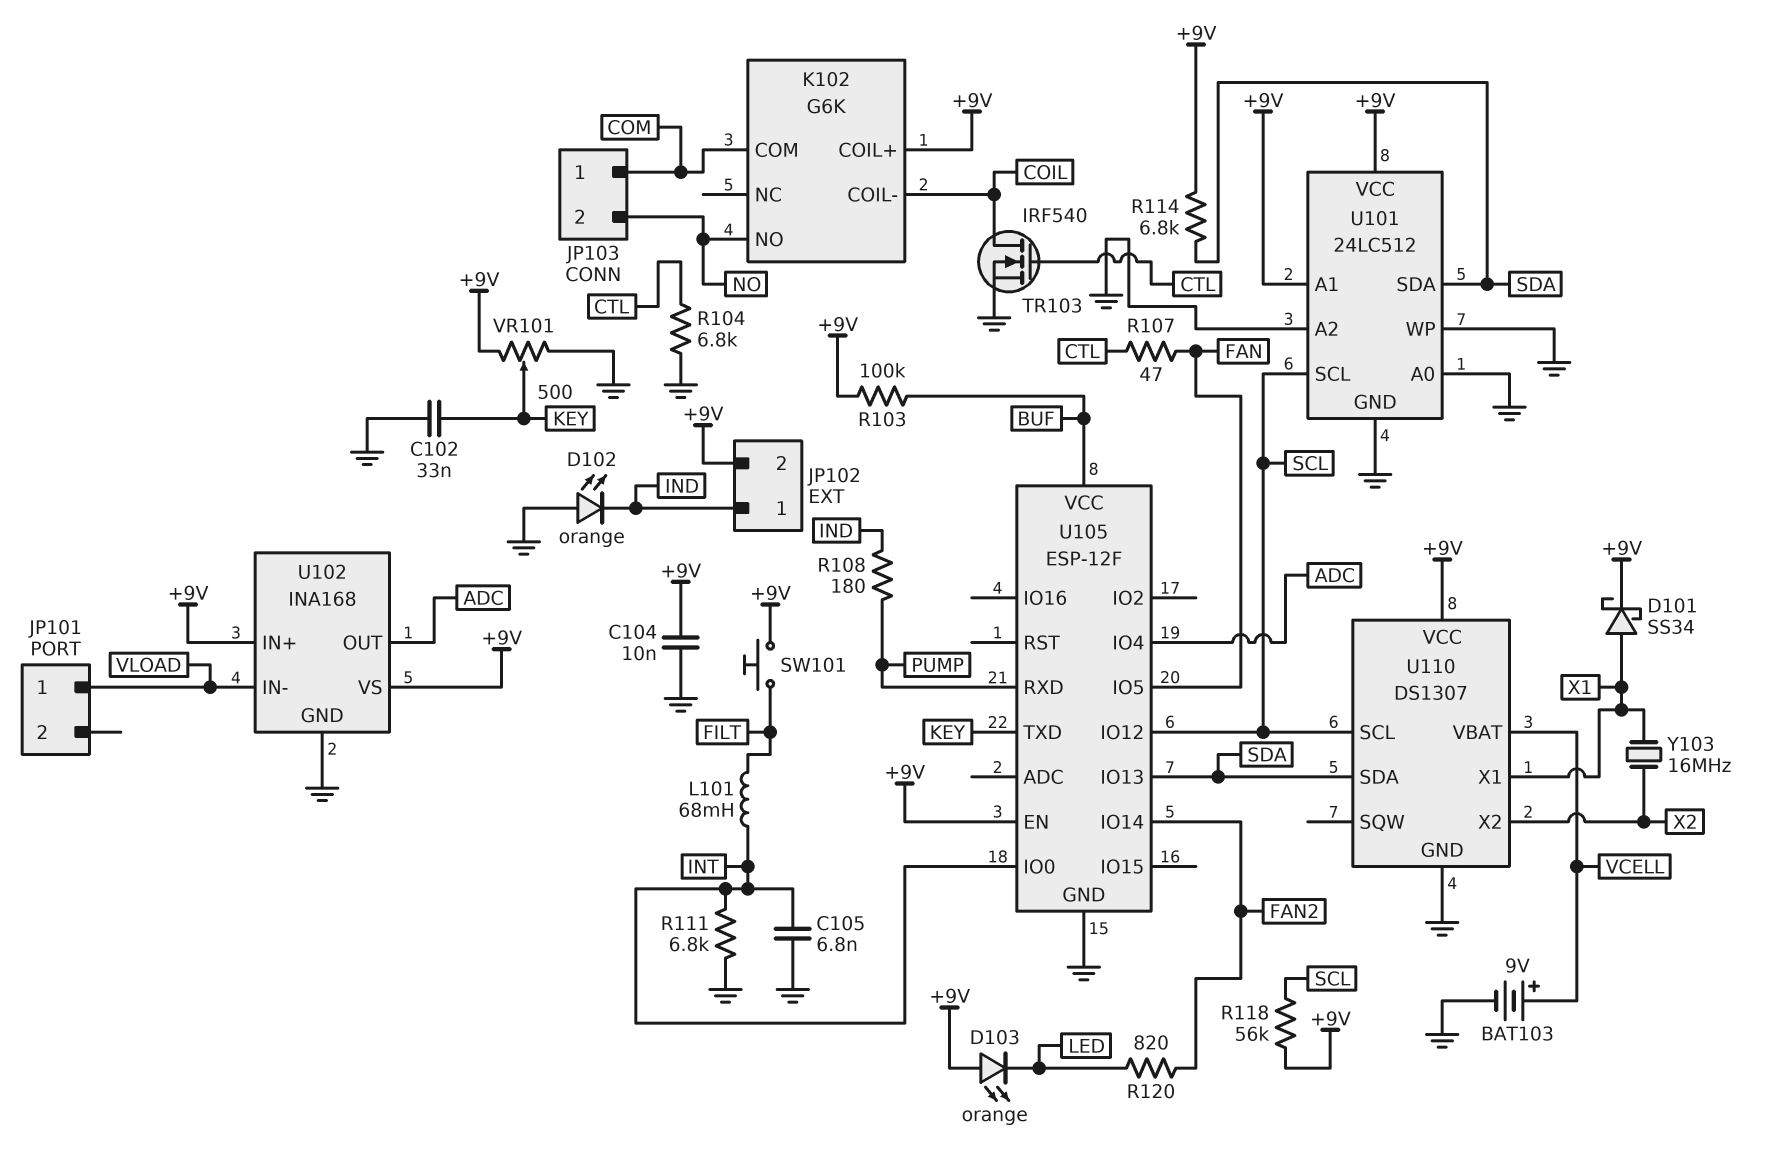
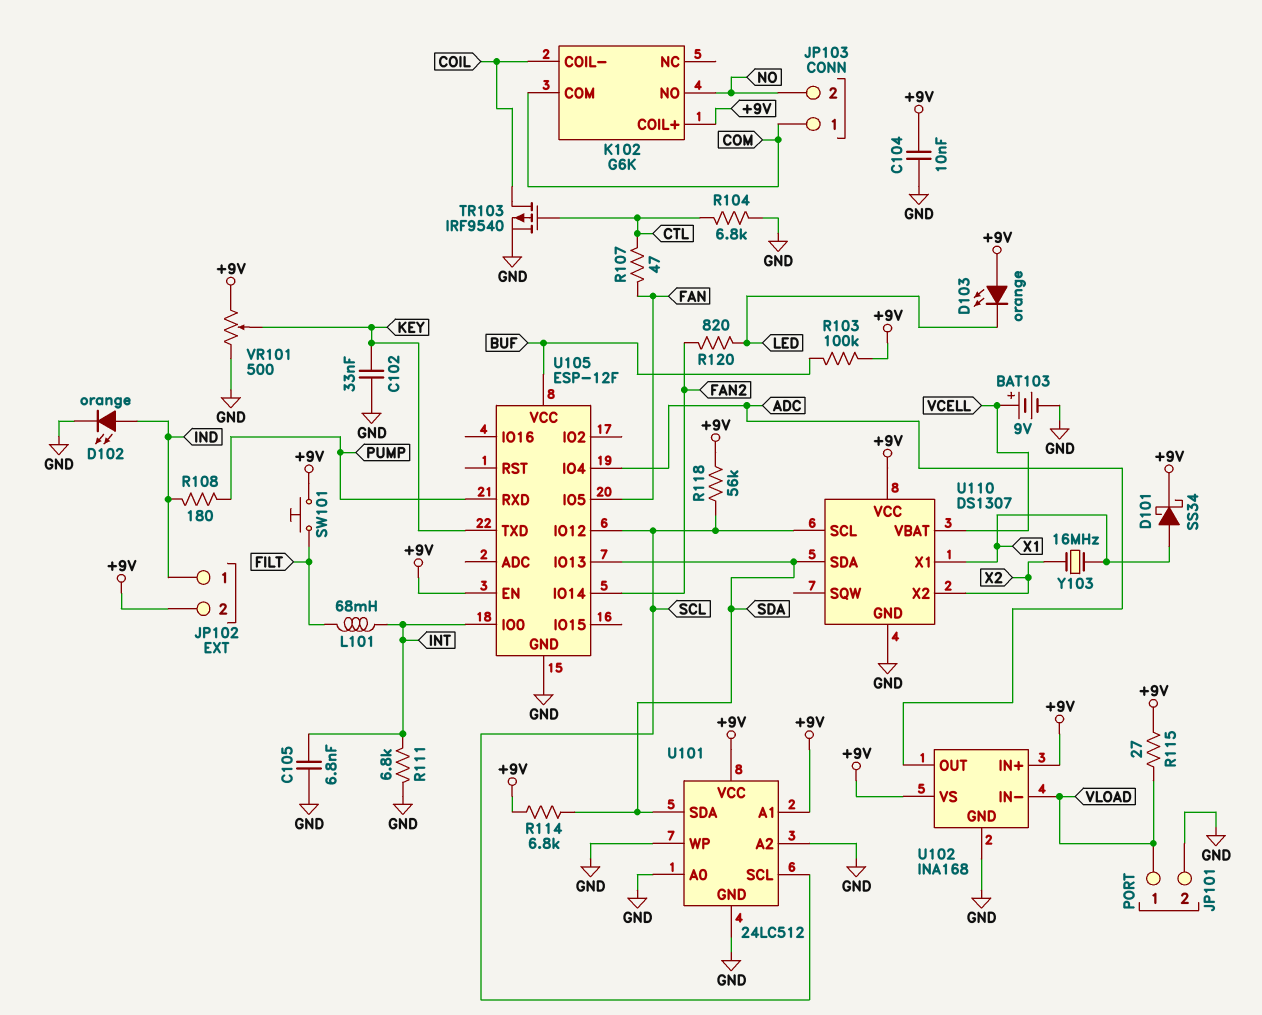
D102: LED orange (A GND, K IND) -> LED orange (A IND, K GND)
JP101 pin 2: none -> GND
R115: none -> 27 (+9V, VLOAD)
TR103: NMOS IRF540 (G CTL, D COIL, S GND) -> PMOS IRF9540 (G CTL, D COIL, S GND)

